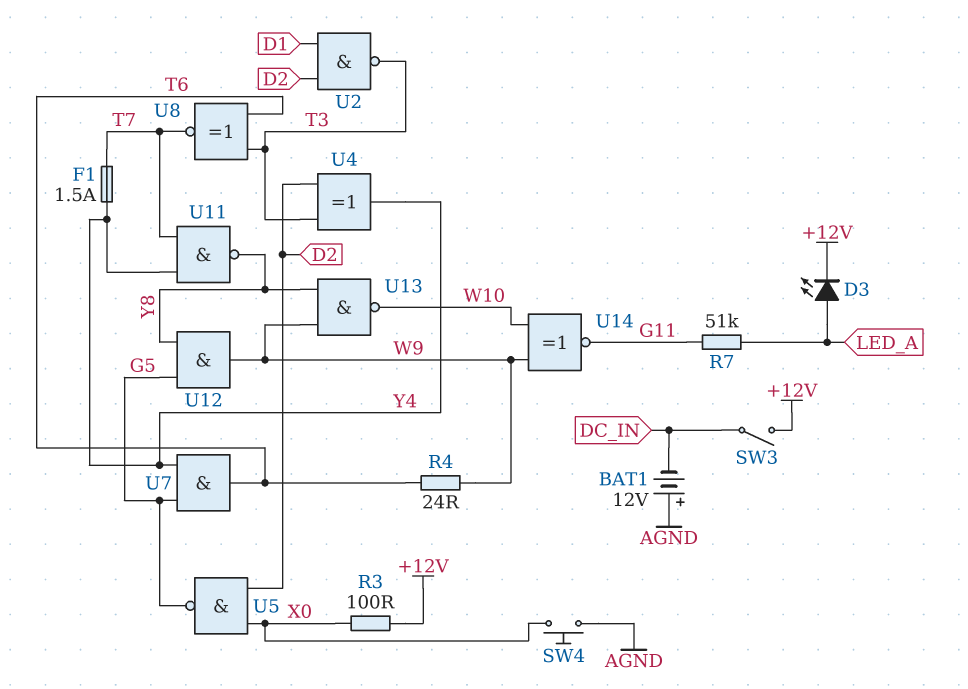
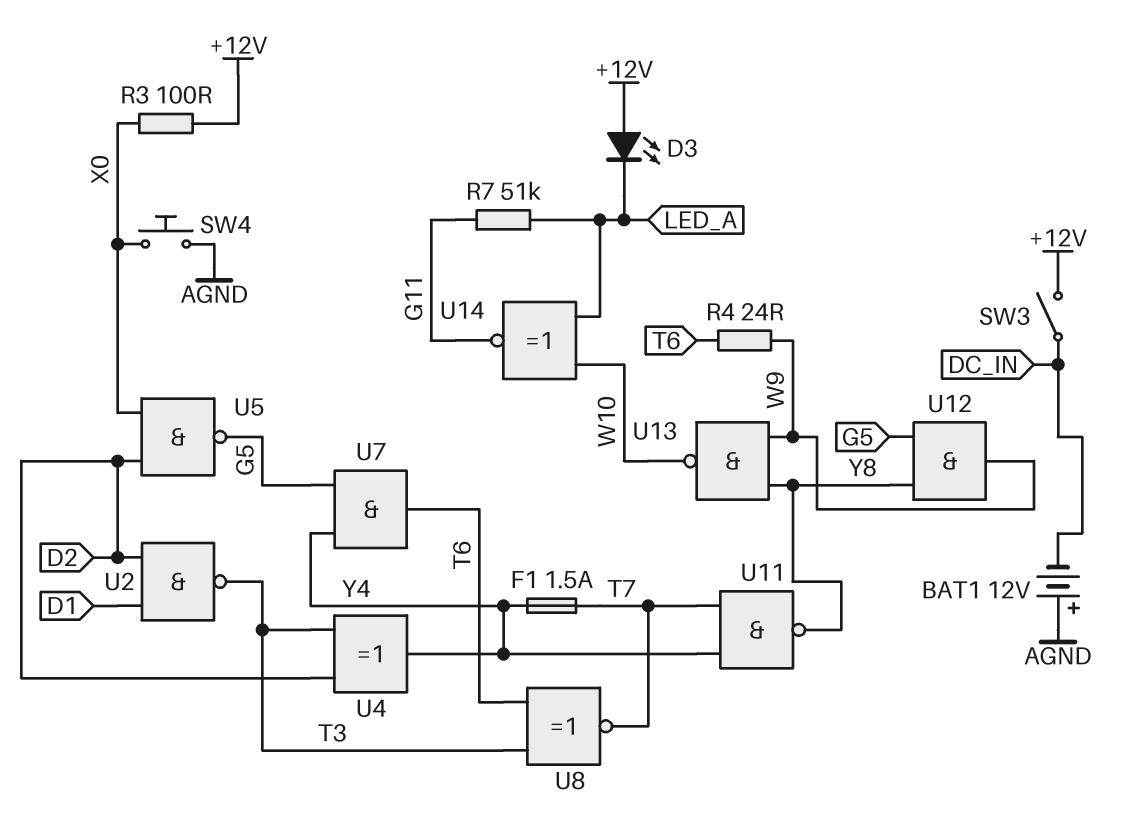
D3: LED (A LED_A, K +12V) -> LED (A +12V, K LED_A)
U14: XNOR (in W9, in W10, out G11) -> XNOR (in LED_A, in W10, out G11)

